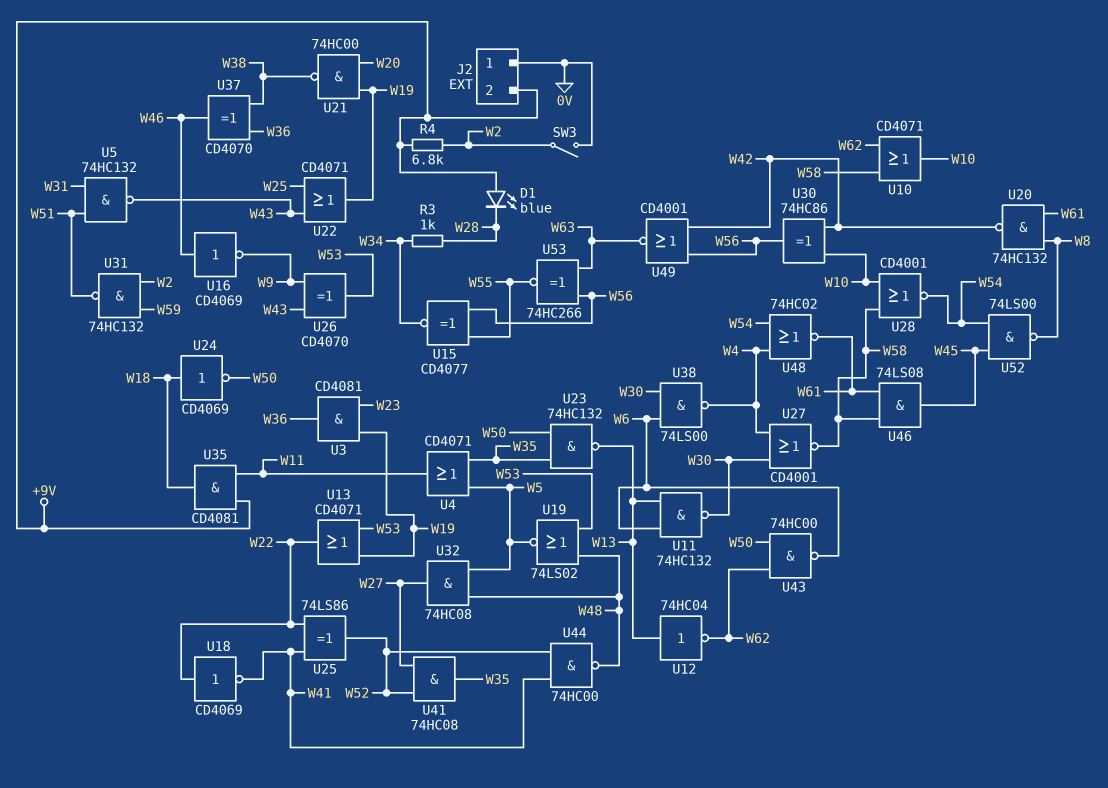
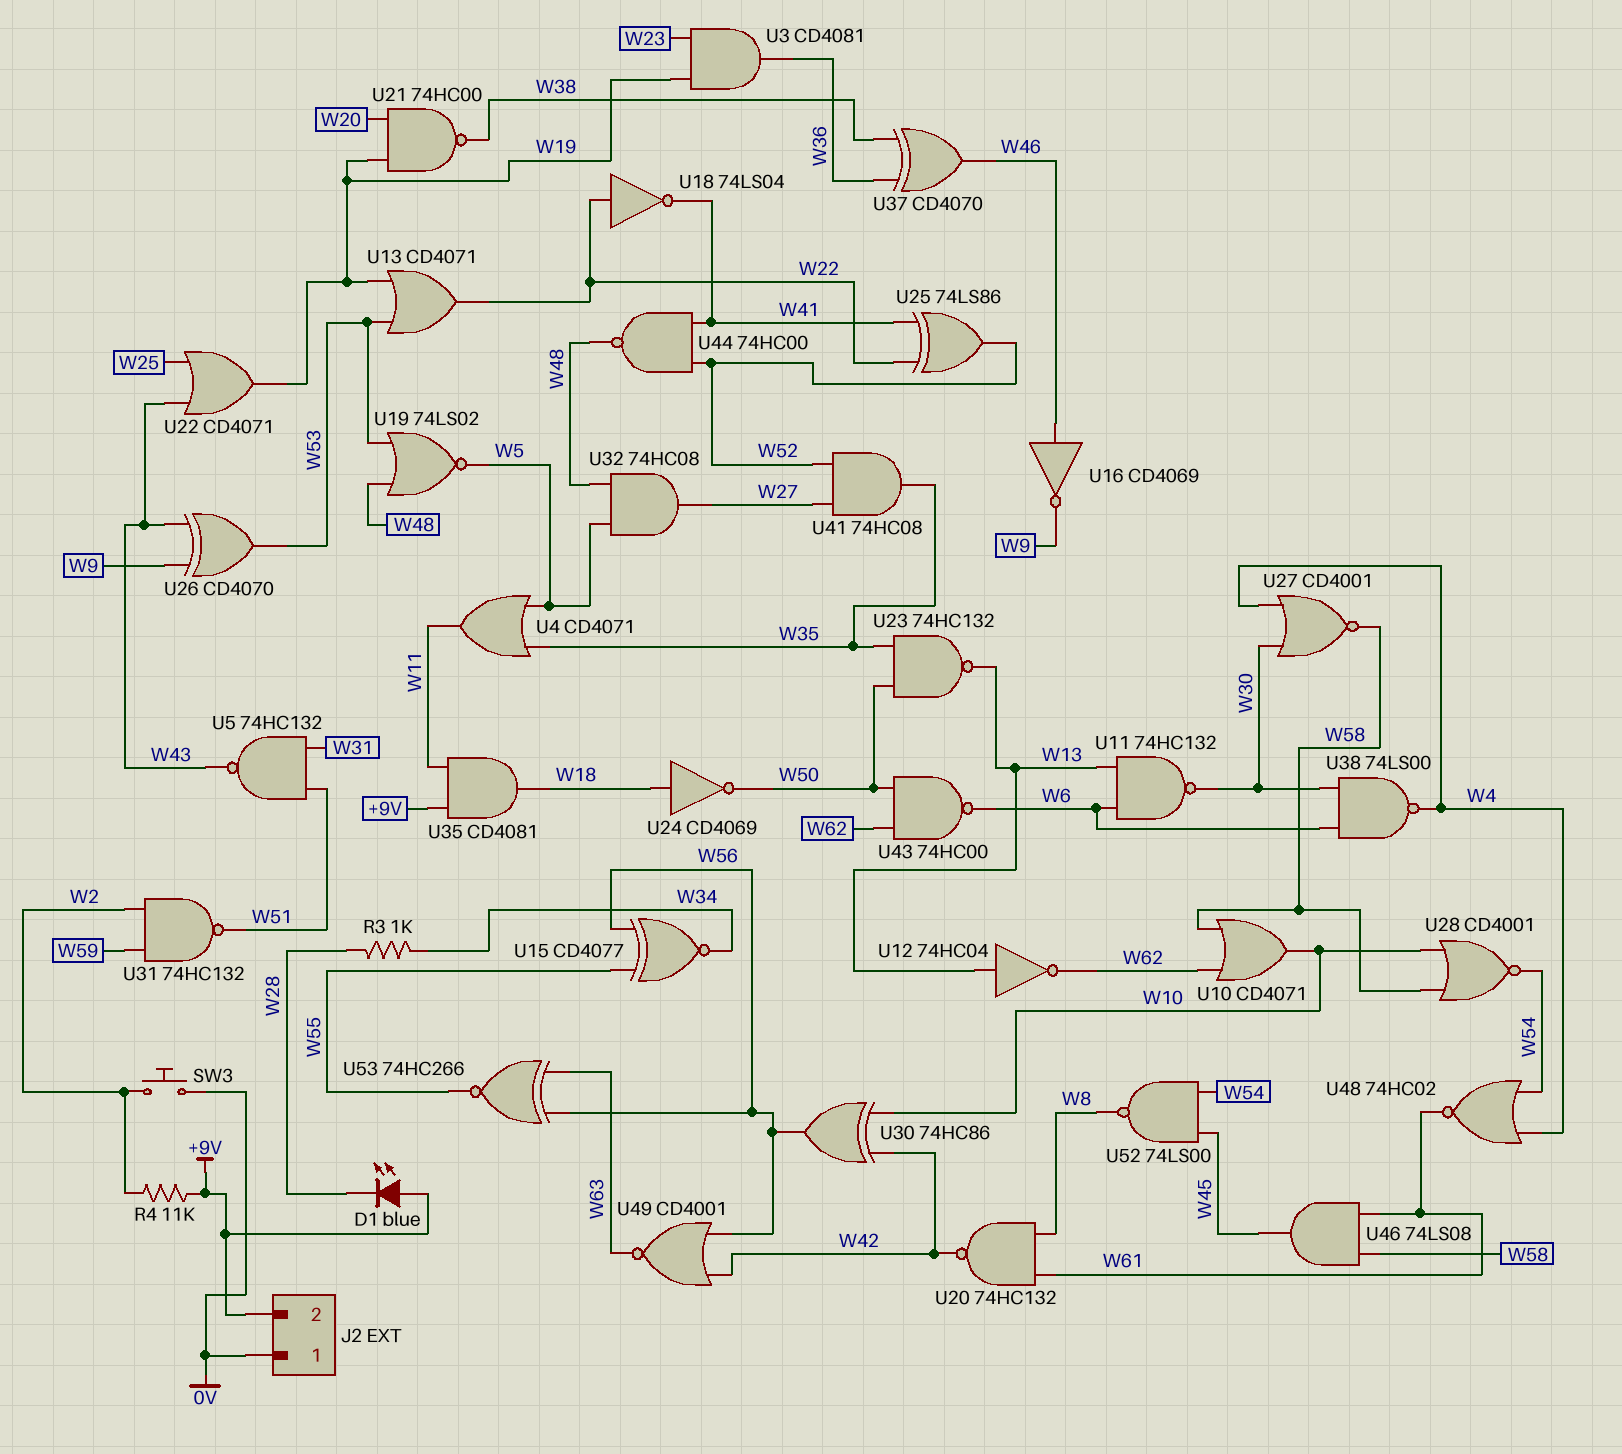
R4: 6.8k (+9V, W2) -> 11k (+9V, W2)
SW3: switch (0V, W2) -> button (0V, W2)
U18: NOT CD4069 (in W22, out W41) -> NOT 74LS04 (in W22, out W41)

